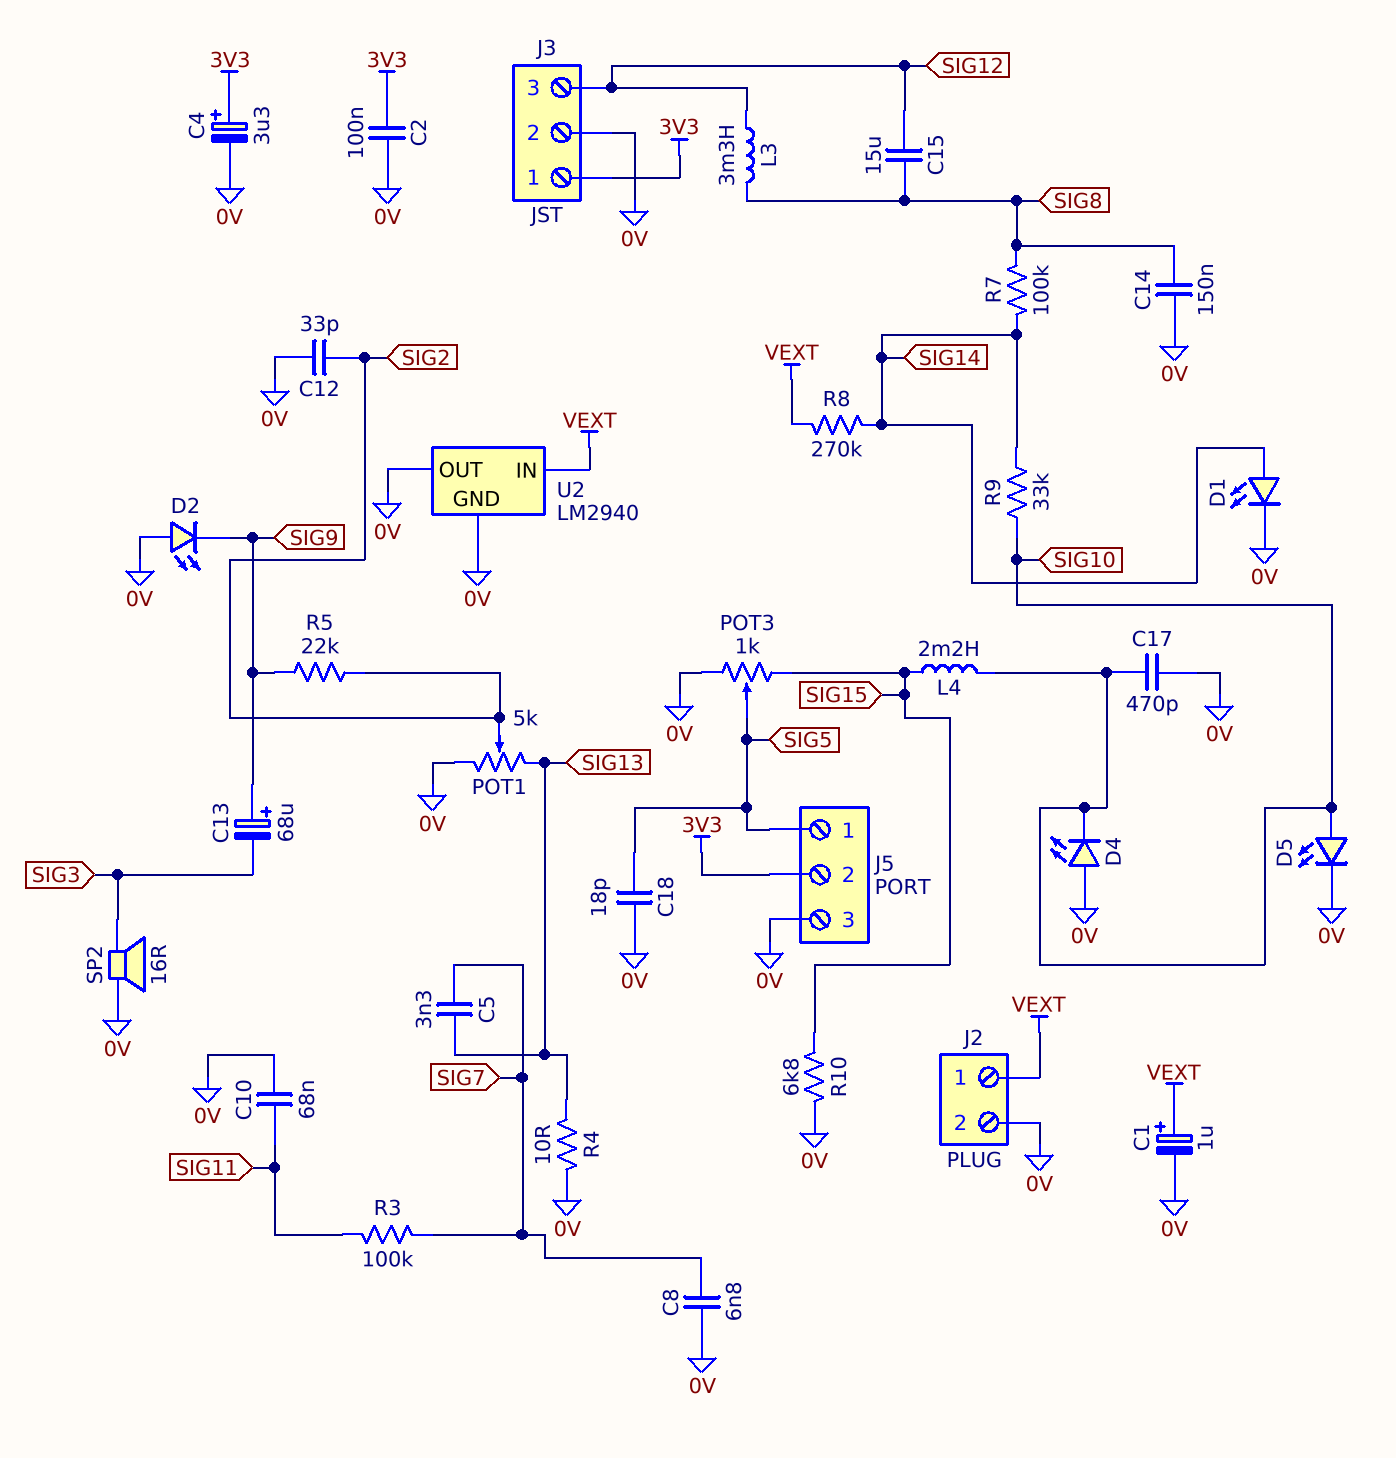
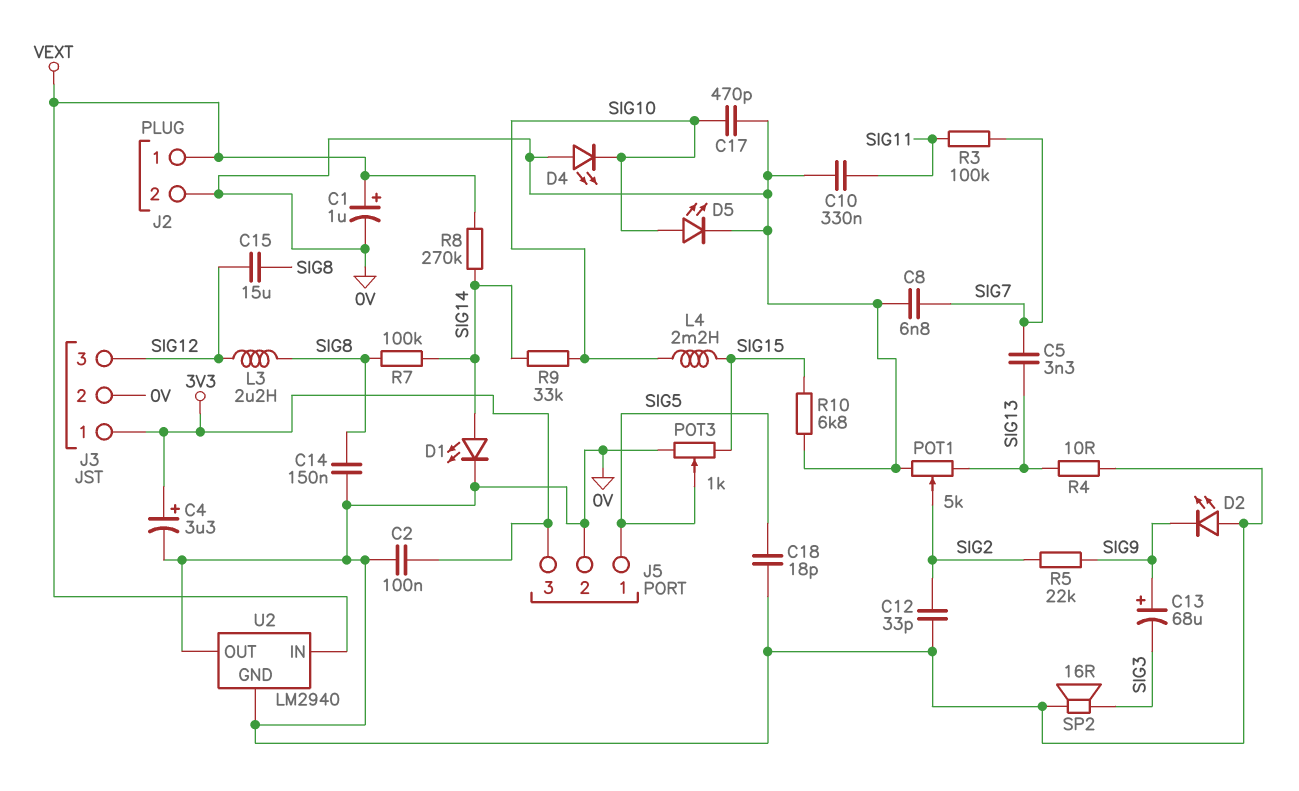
C10: 68nF (0V, SIG11) -> 330nF (0V, SIG11)
J5 pin 2: 3V3 -> 0V
J5 pin 3: 0V -> 3V3
L3: 3.3mH (SIG8, SIG12) -> 2.2uH (SIG8, SIG12)

